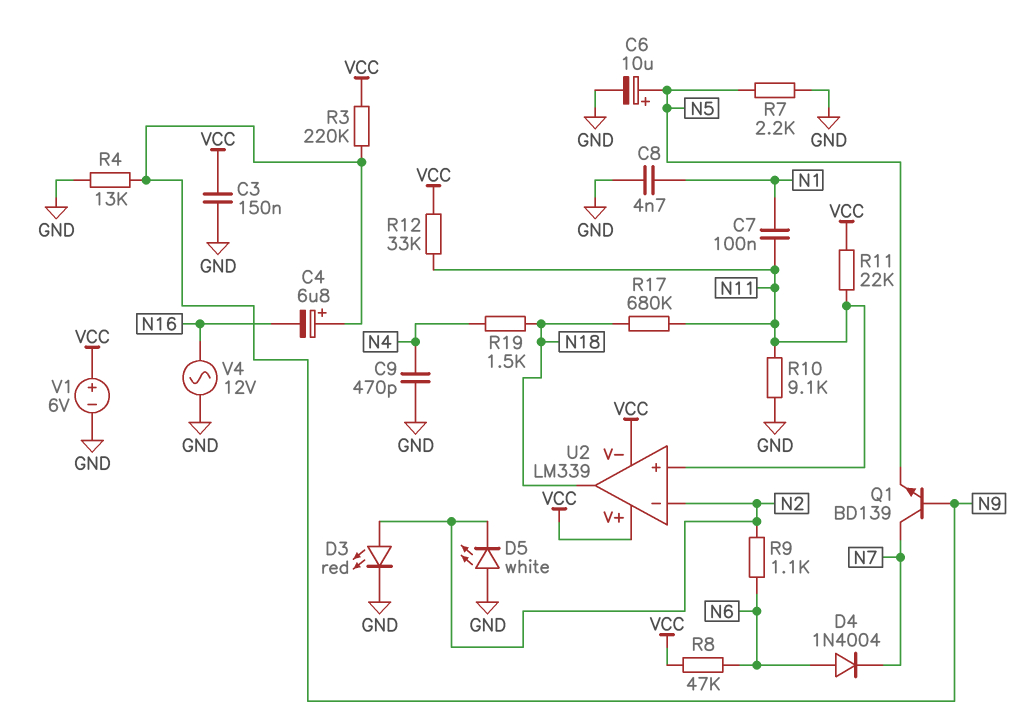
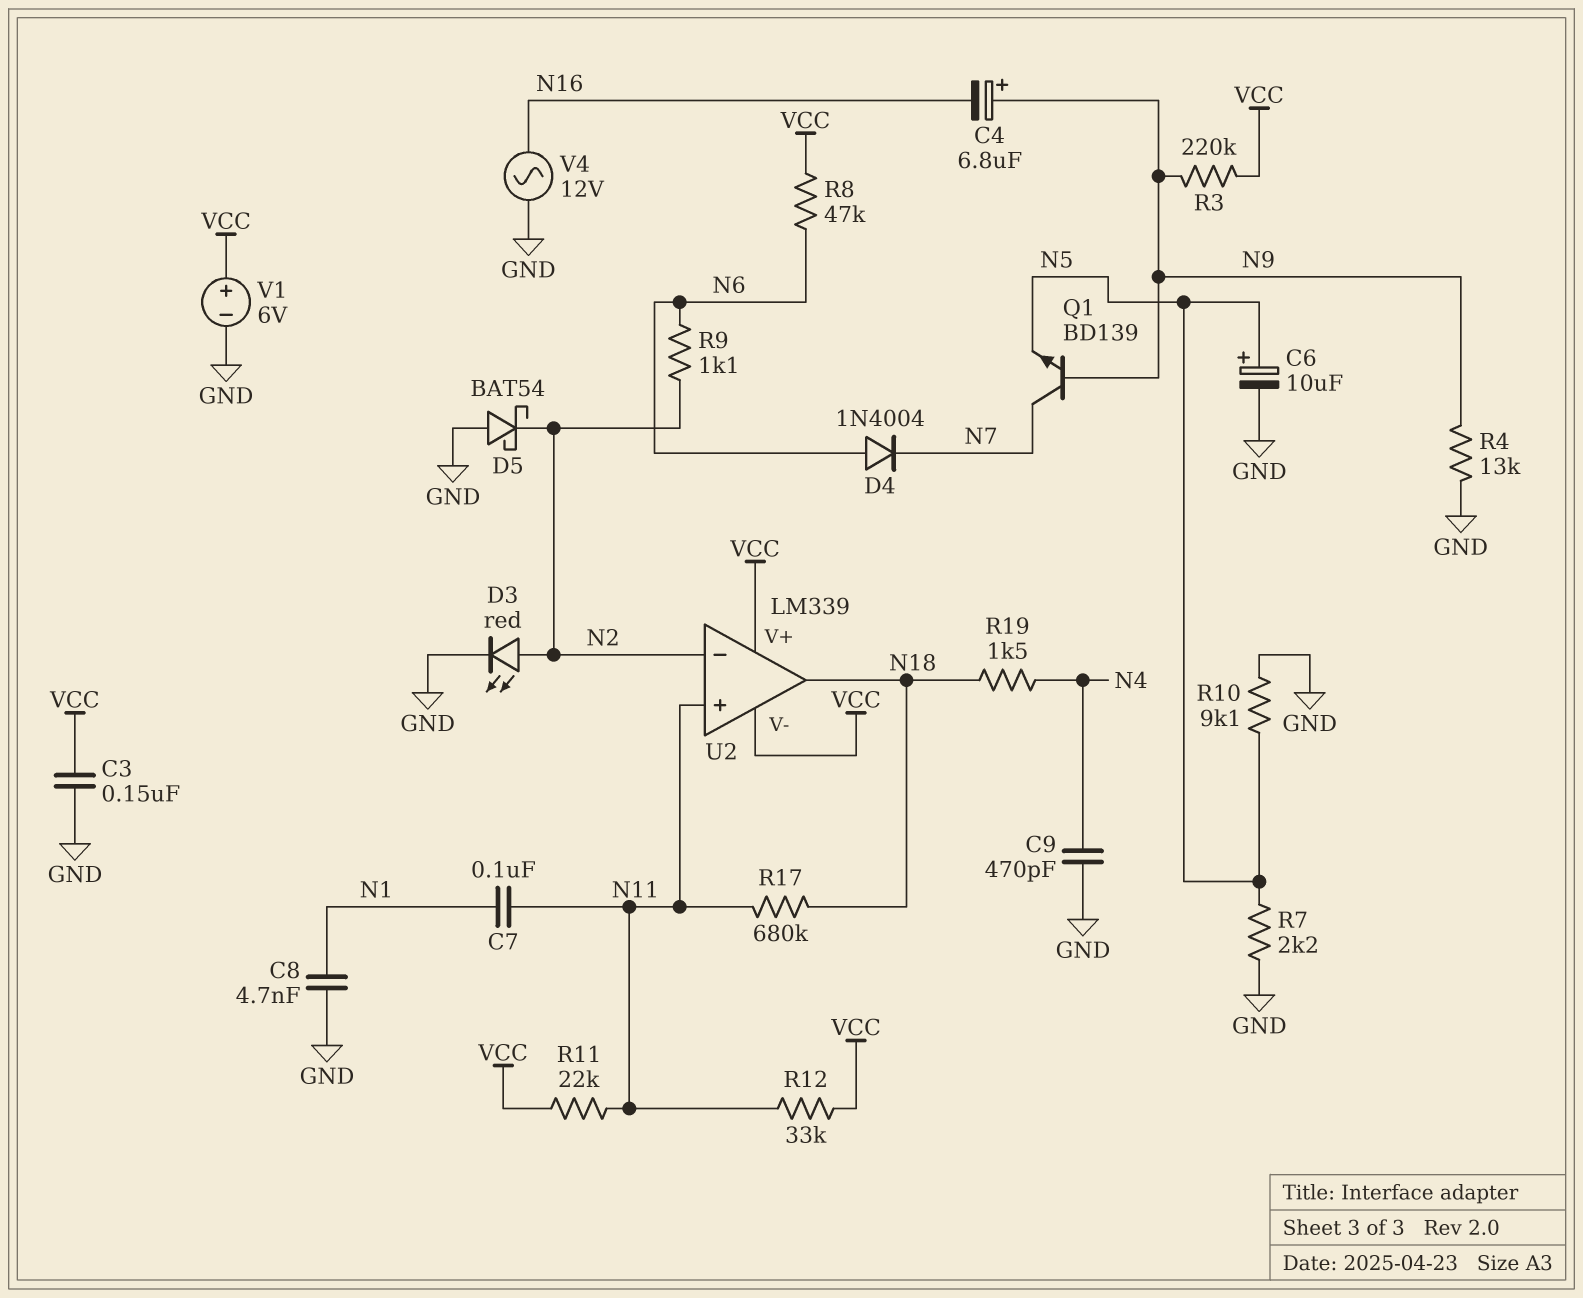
D5: LED white (A GND, K N2) -> schottky BAT54 (A GND, K N2)
R10: 9.1k (GND, N11) -> 9.1k (GND, N5)

